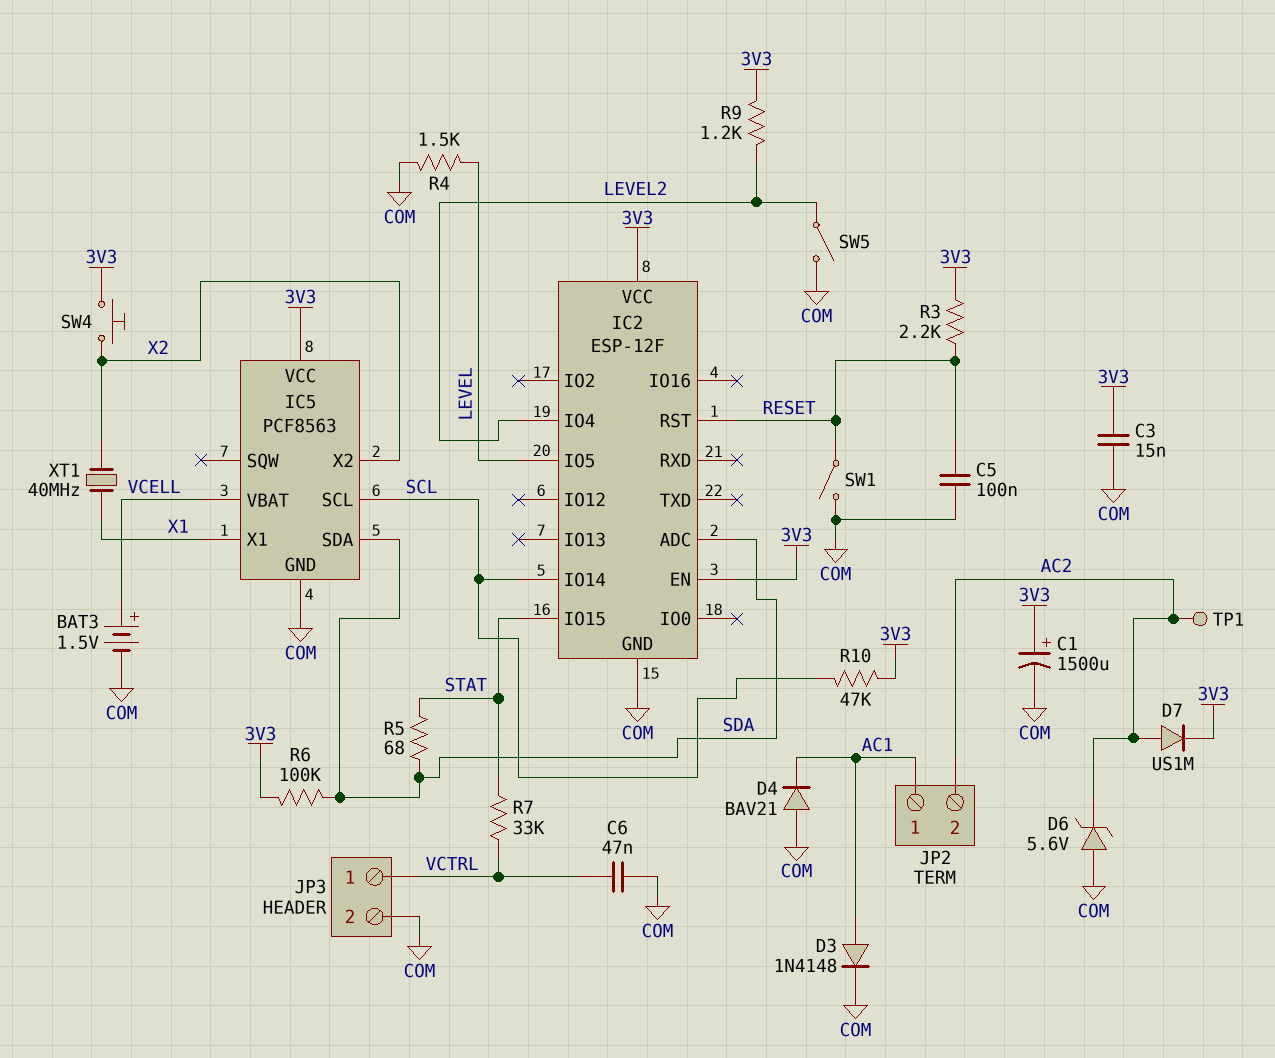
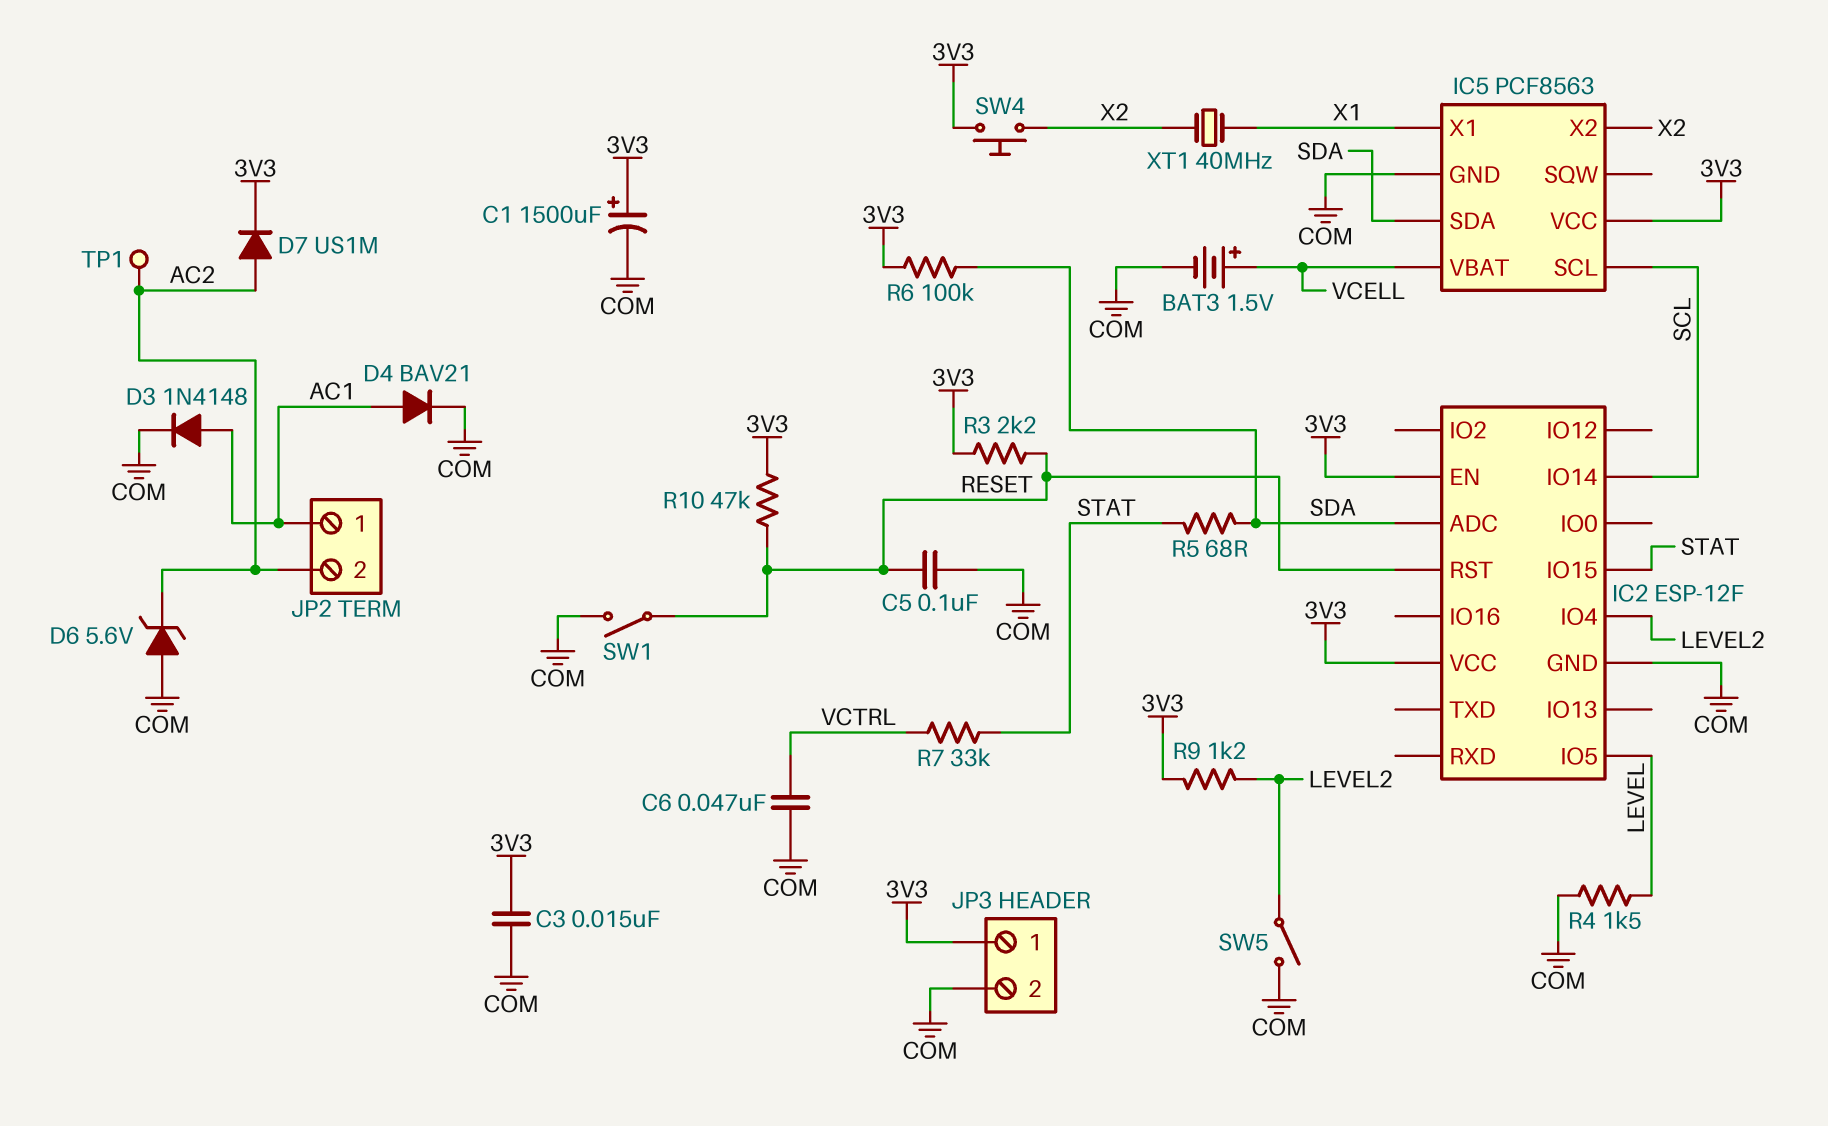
D4: diode BAV21 (A COM, K AC1) -> diode BAV21 (A AC1, K COM)
JP3 pin 1: VCTRL -> 3V3
R10: 47k (3V3, SCL) -> 47k (3V3, RESET)

